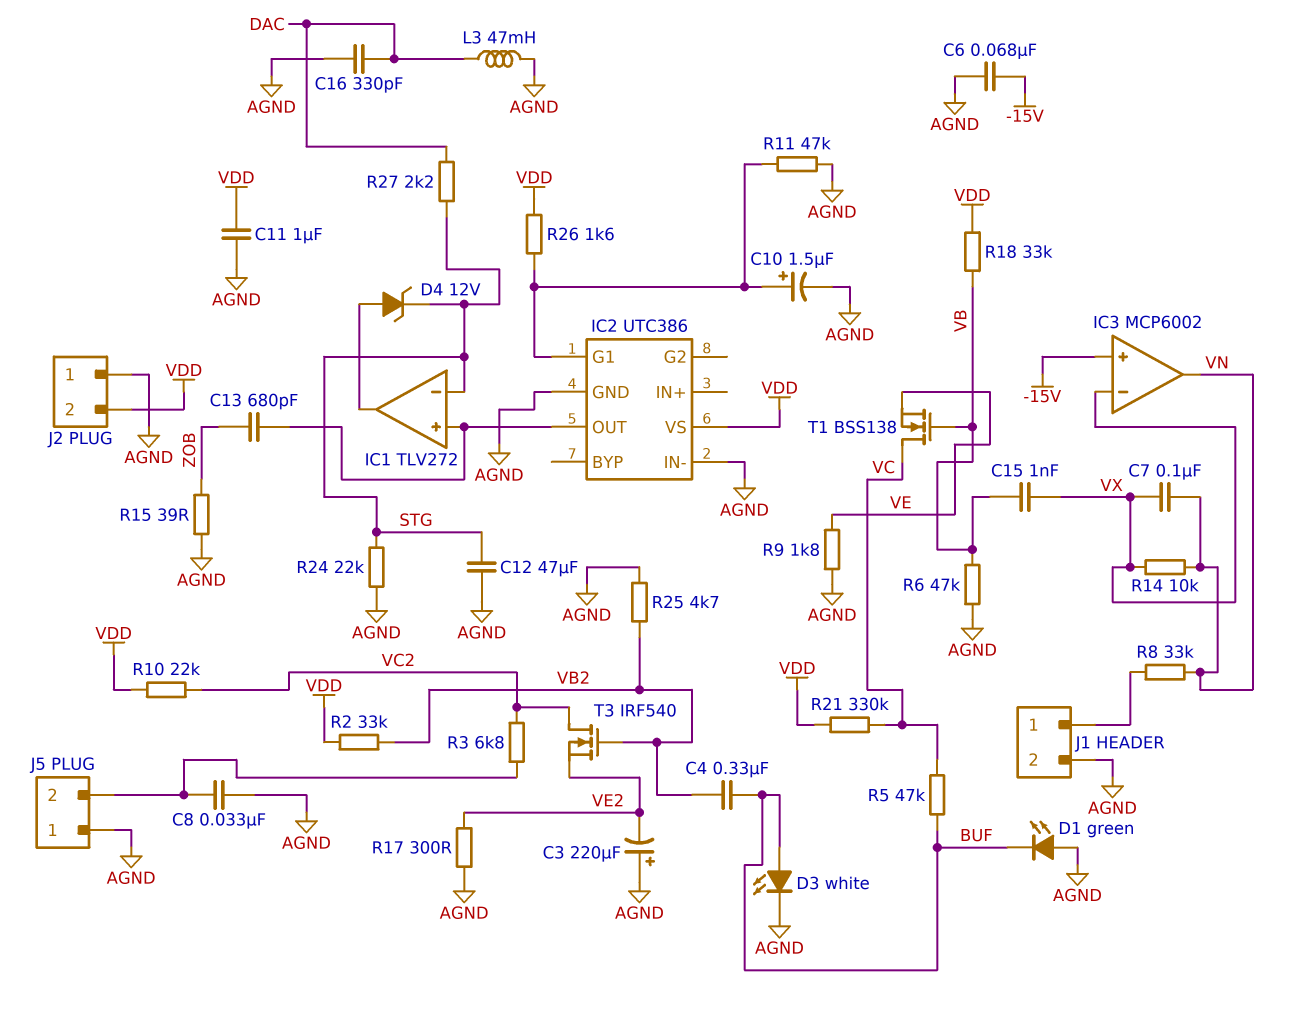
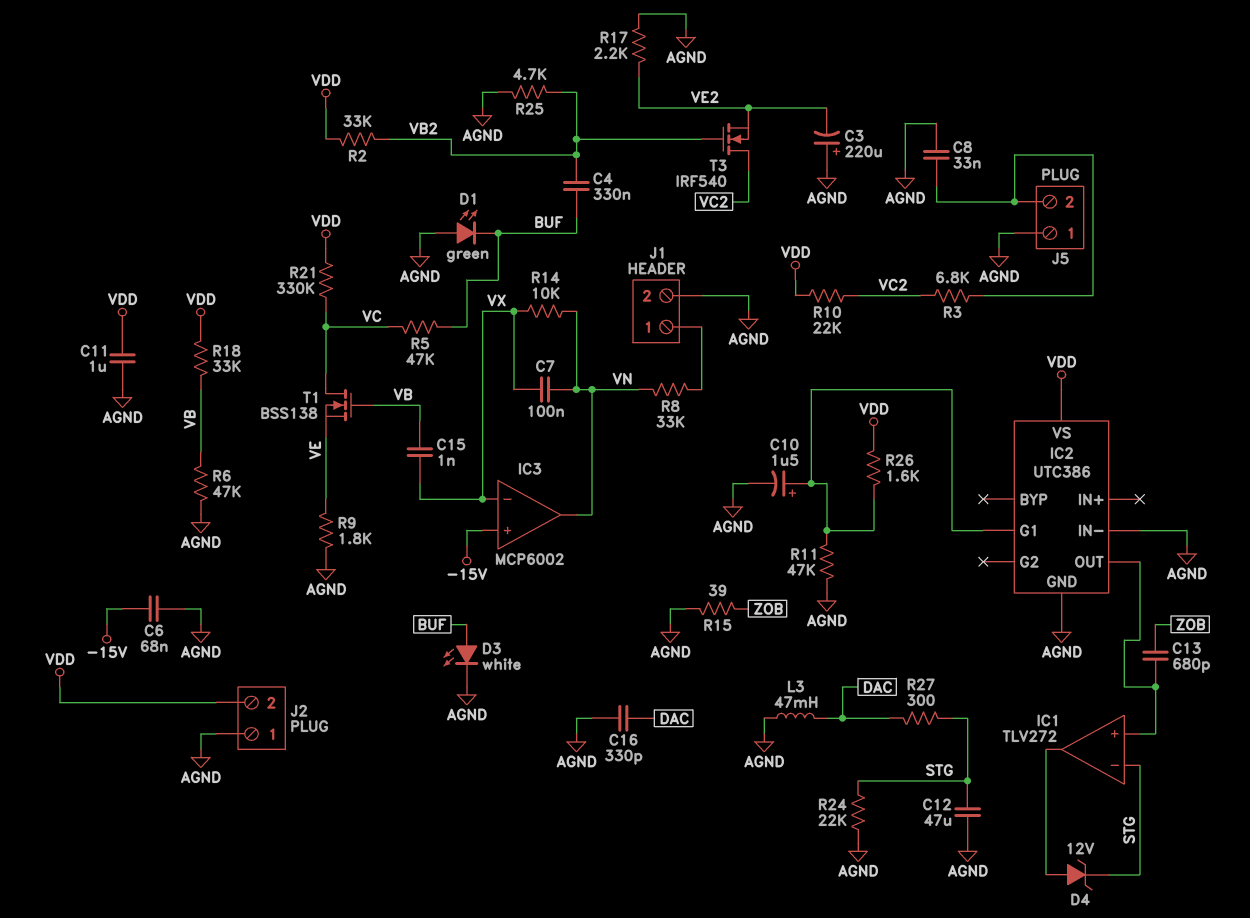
R17: 300 (AGND, VE2) -> 2.2k (AGND, VE2)
R27: 2.2k (DAC, STG) -> 300 (DAC, STG)

